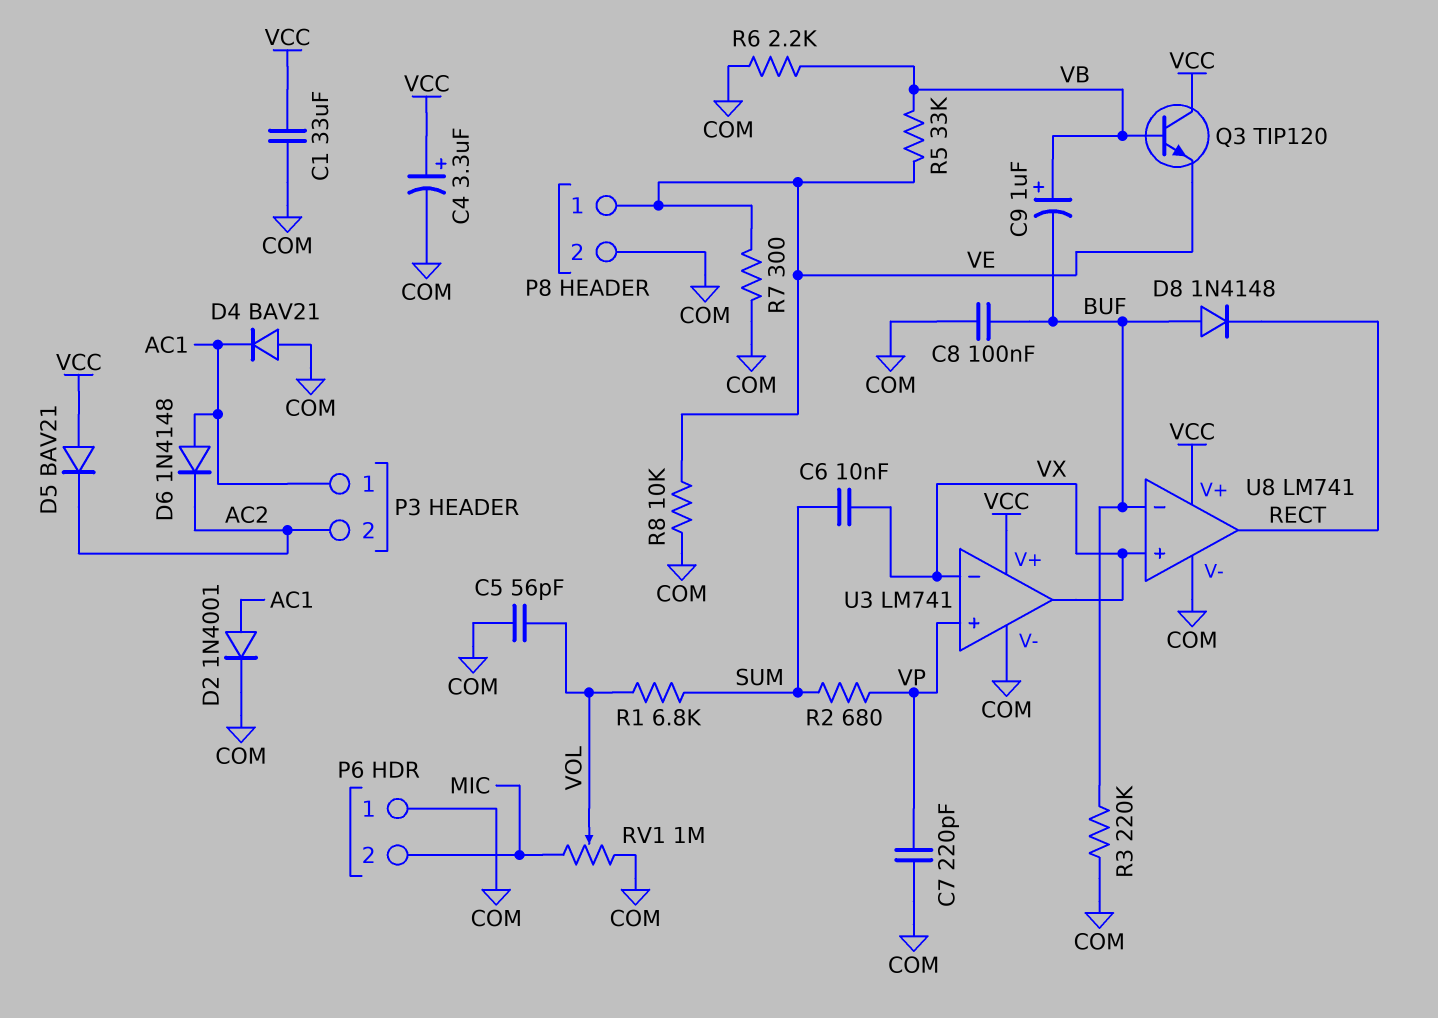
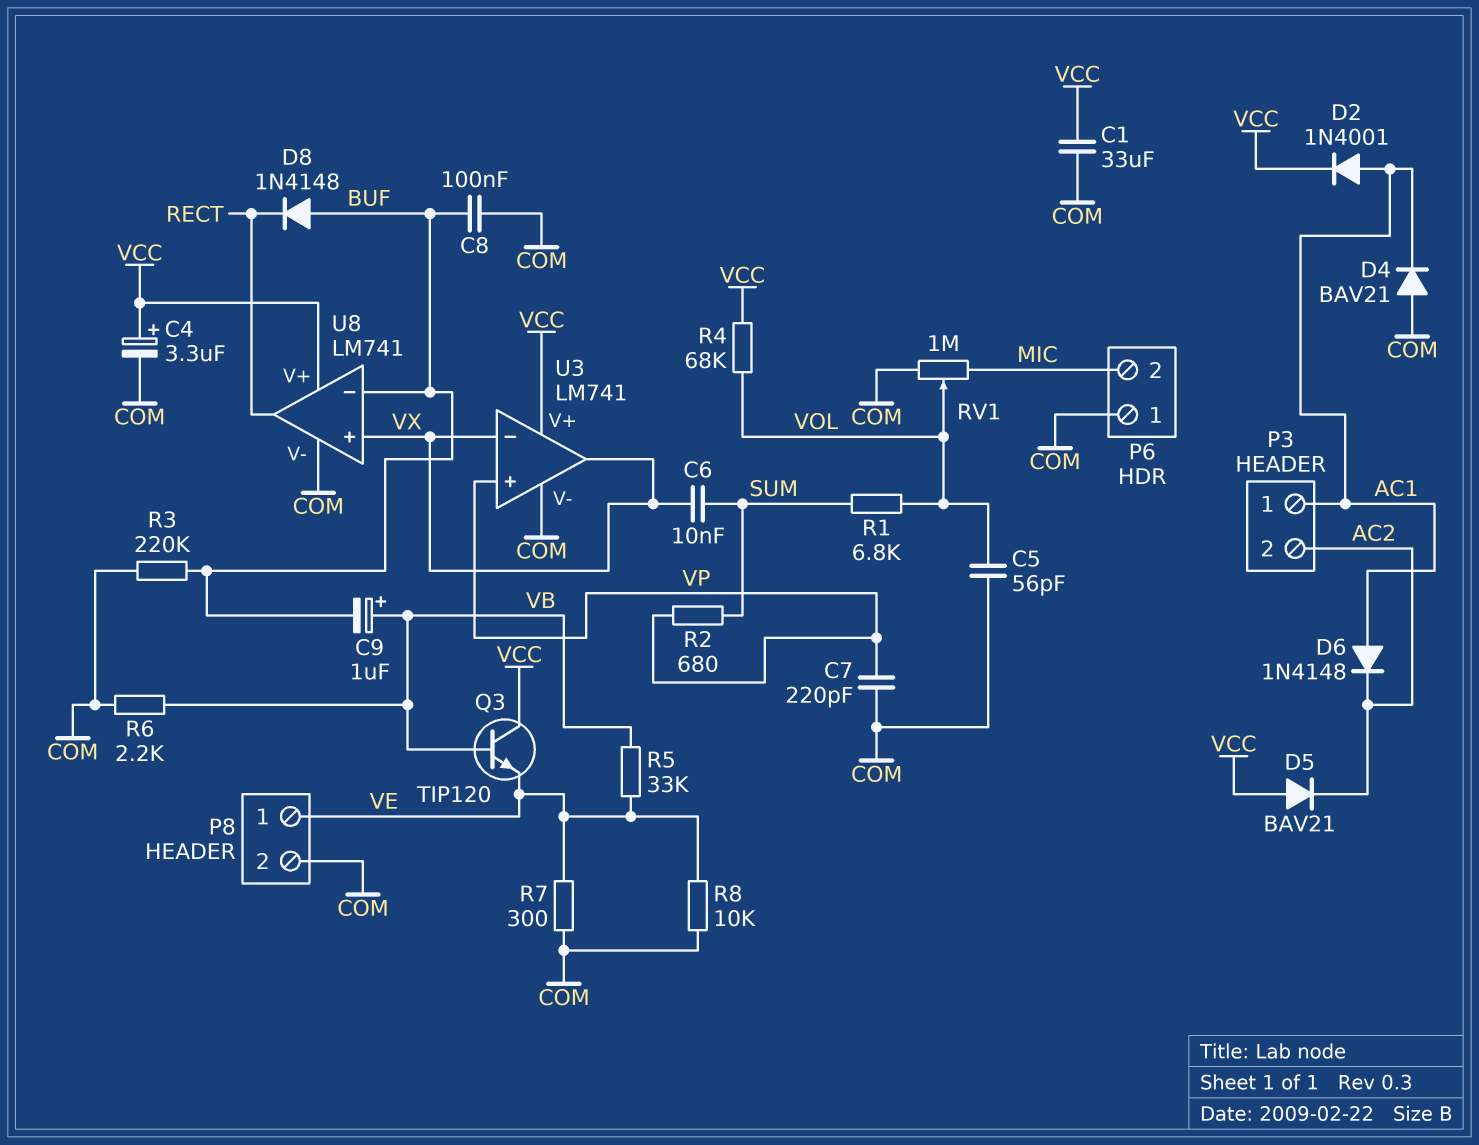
D2: diode 1N4001 (A AC1, K COM) -> diode 1N4001 (A AC1, K VCC)
R4: none -> 68k (VCC, VOL)

